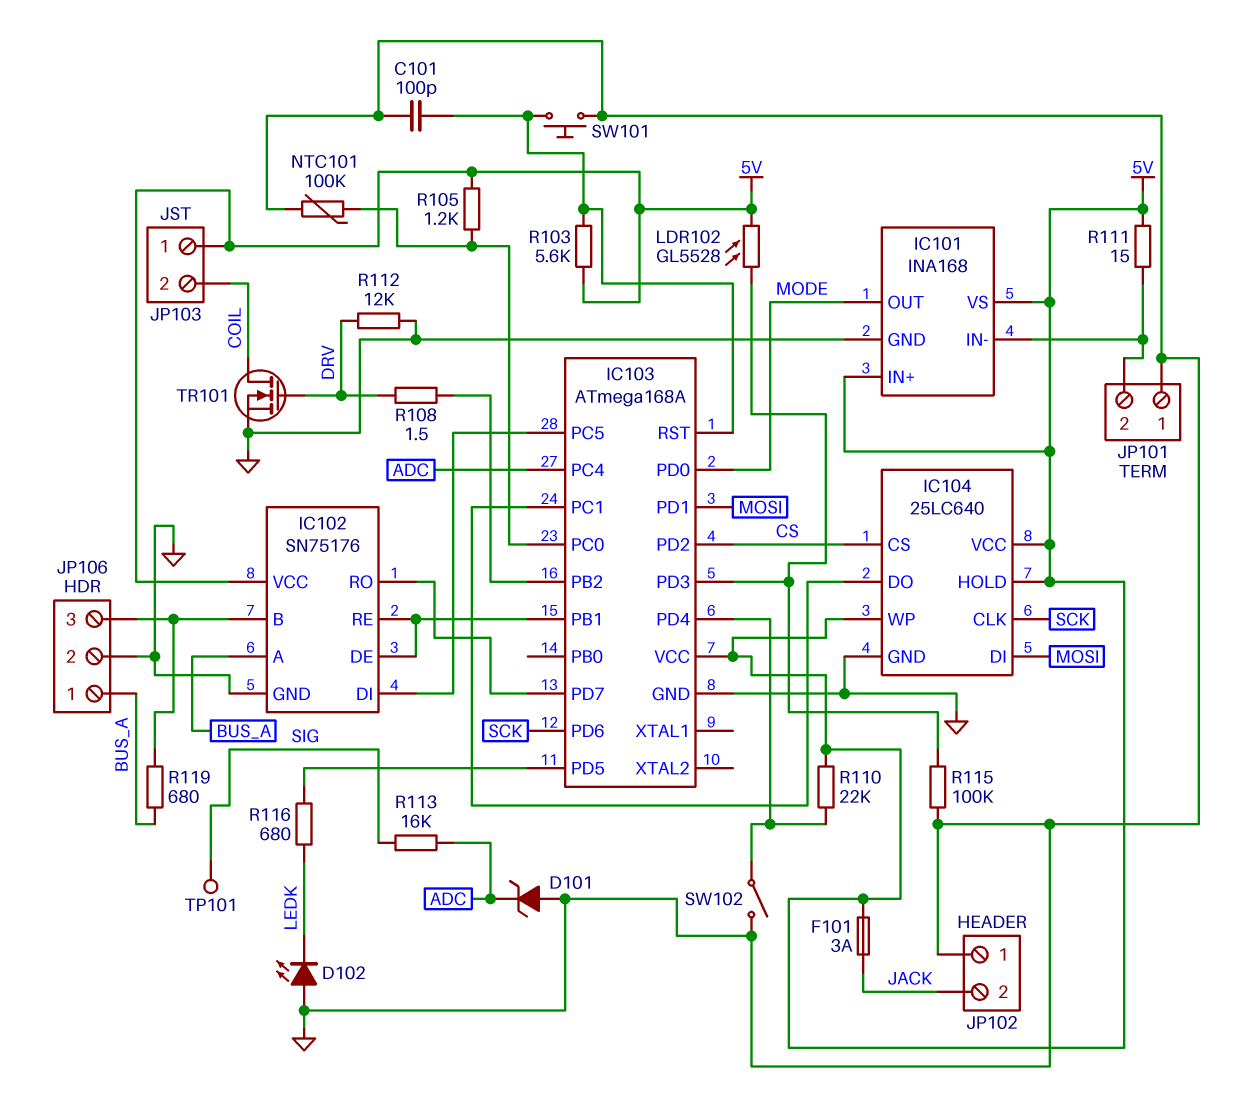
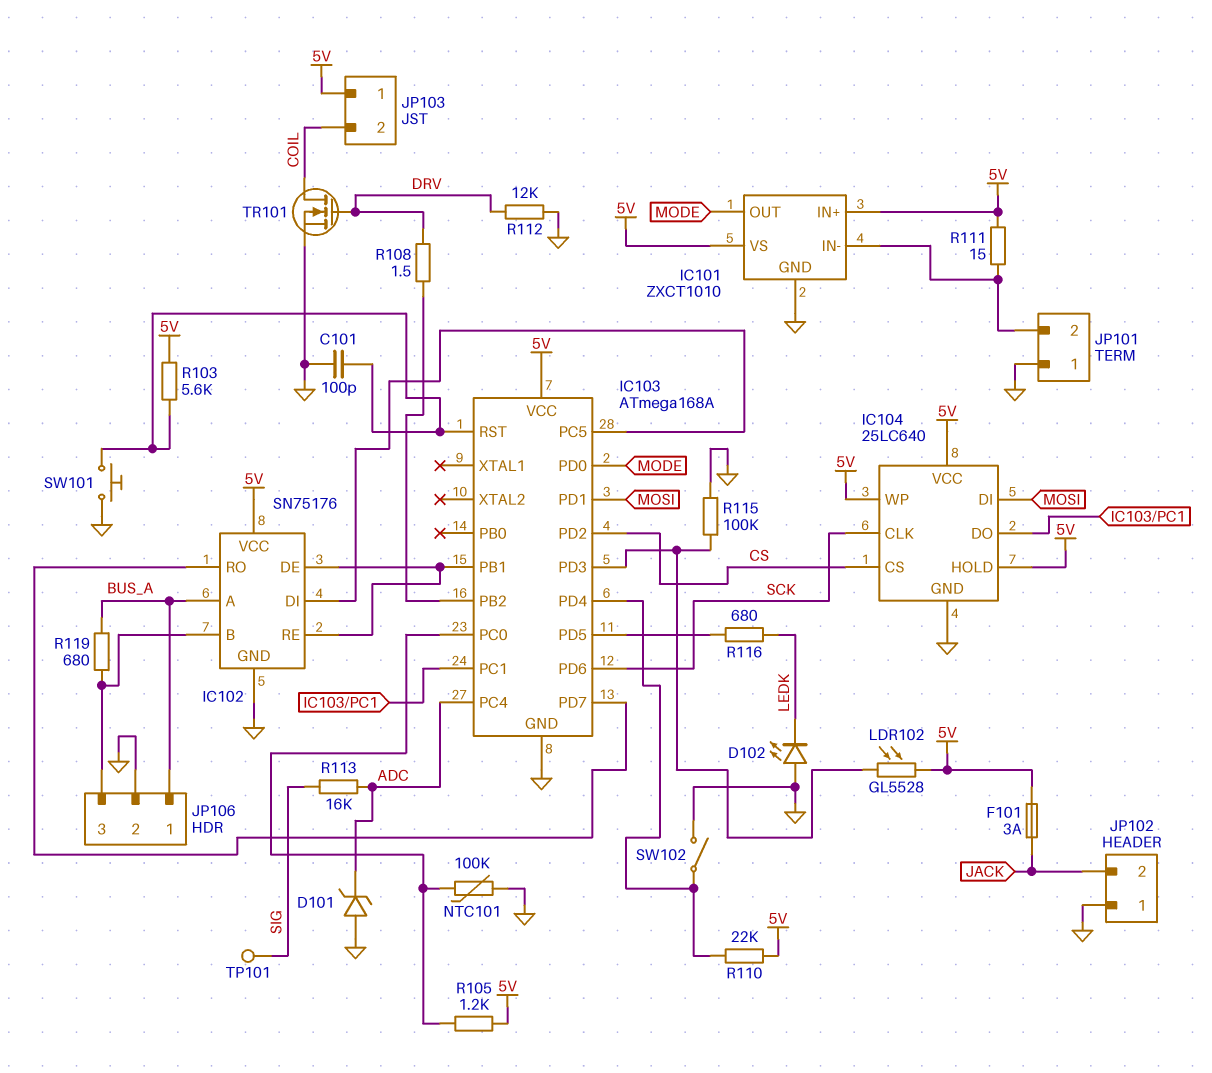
IC101: INA168 -> ZXCT1010

